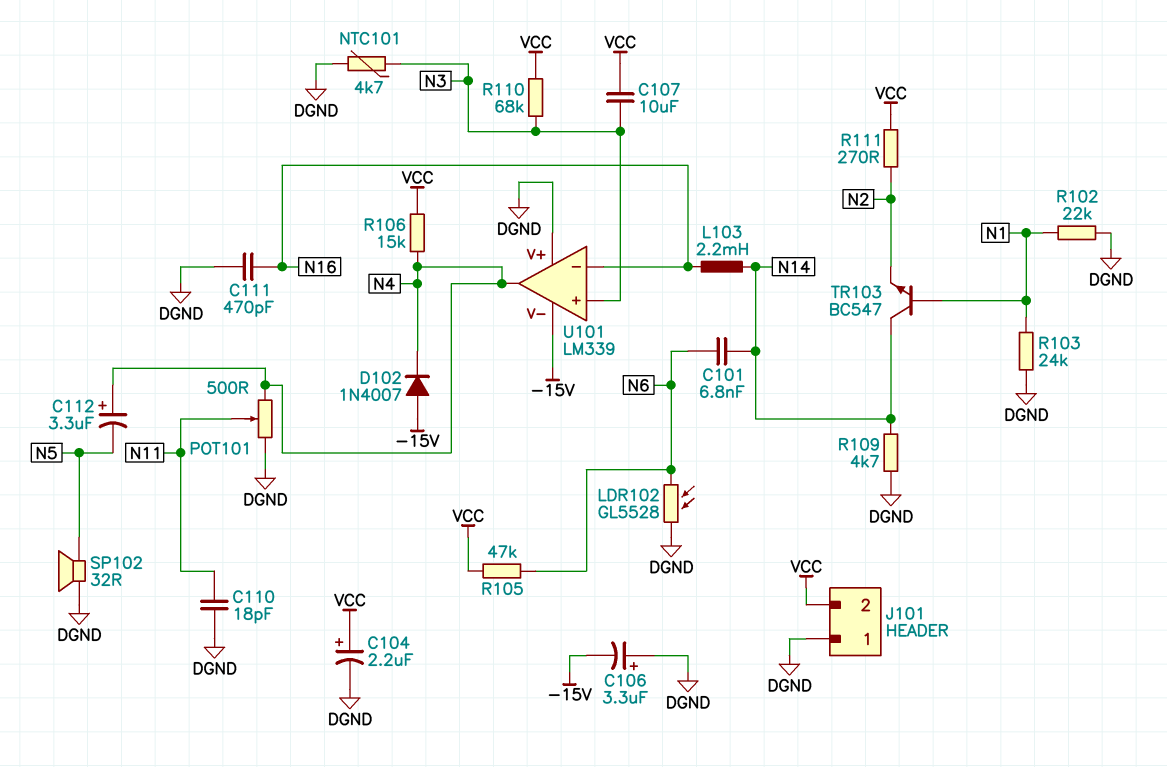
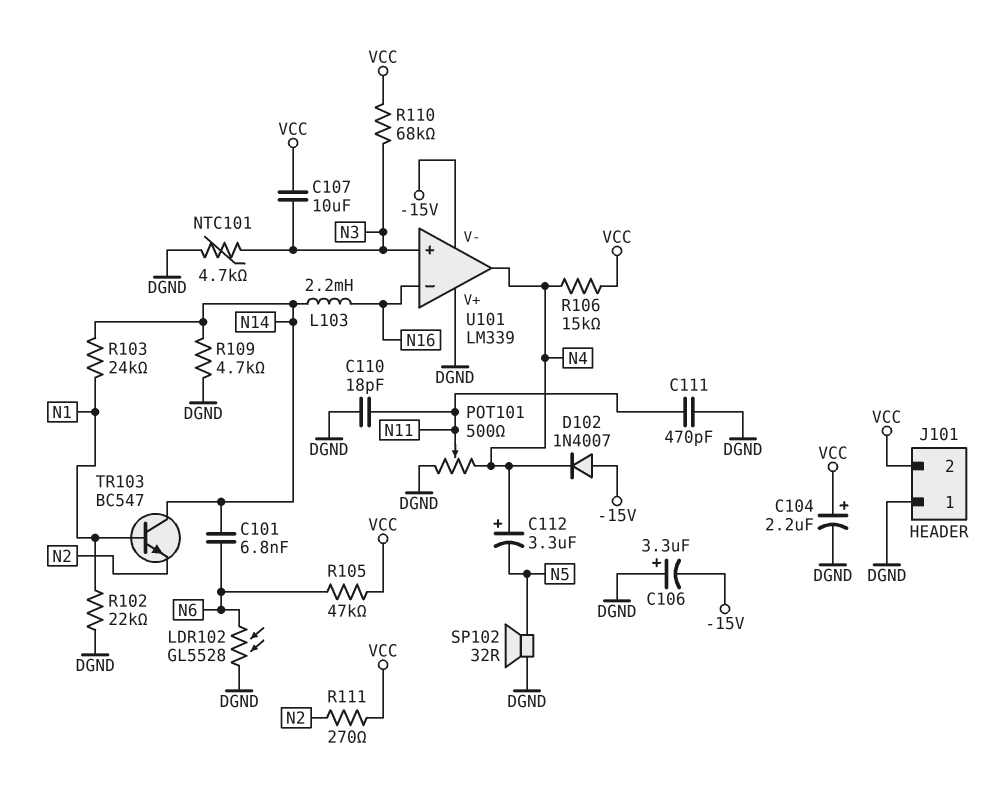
C111: 470pF (DGND, N16) -> 470pF (DGND, N11)
R103: 24k (DGND, N1) -> 24k (N1, N14)

